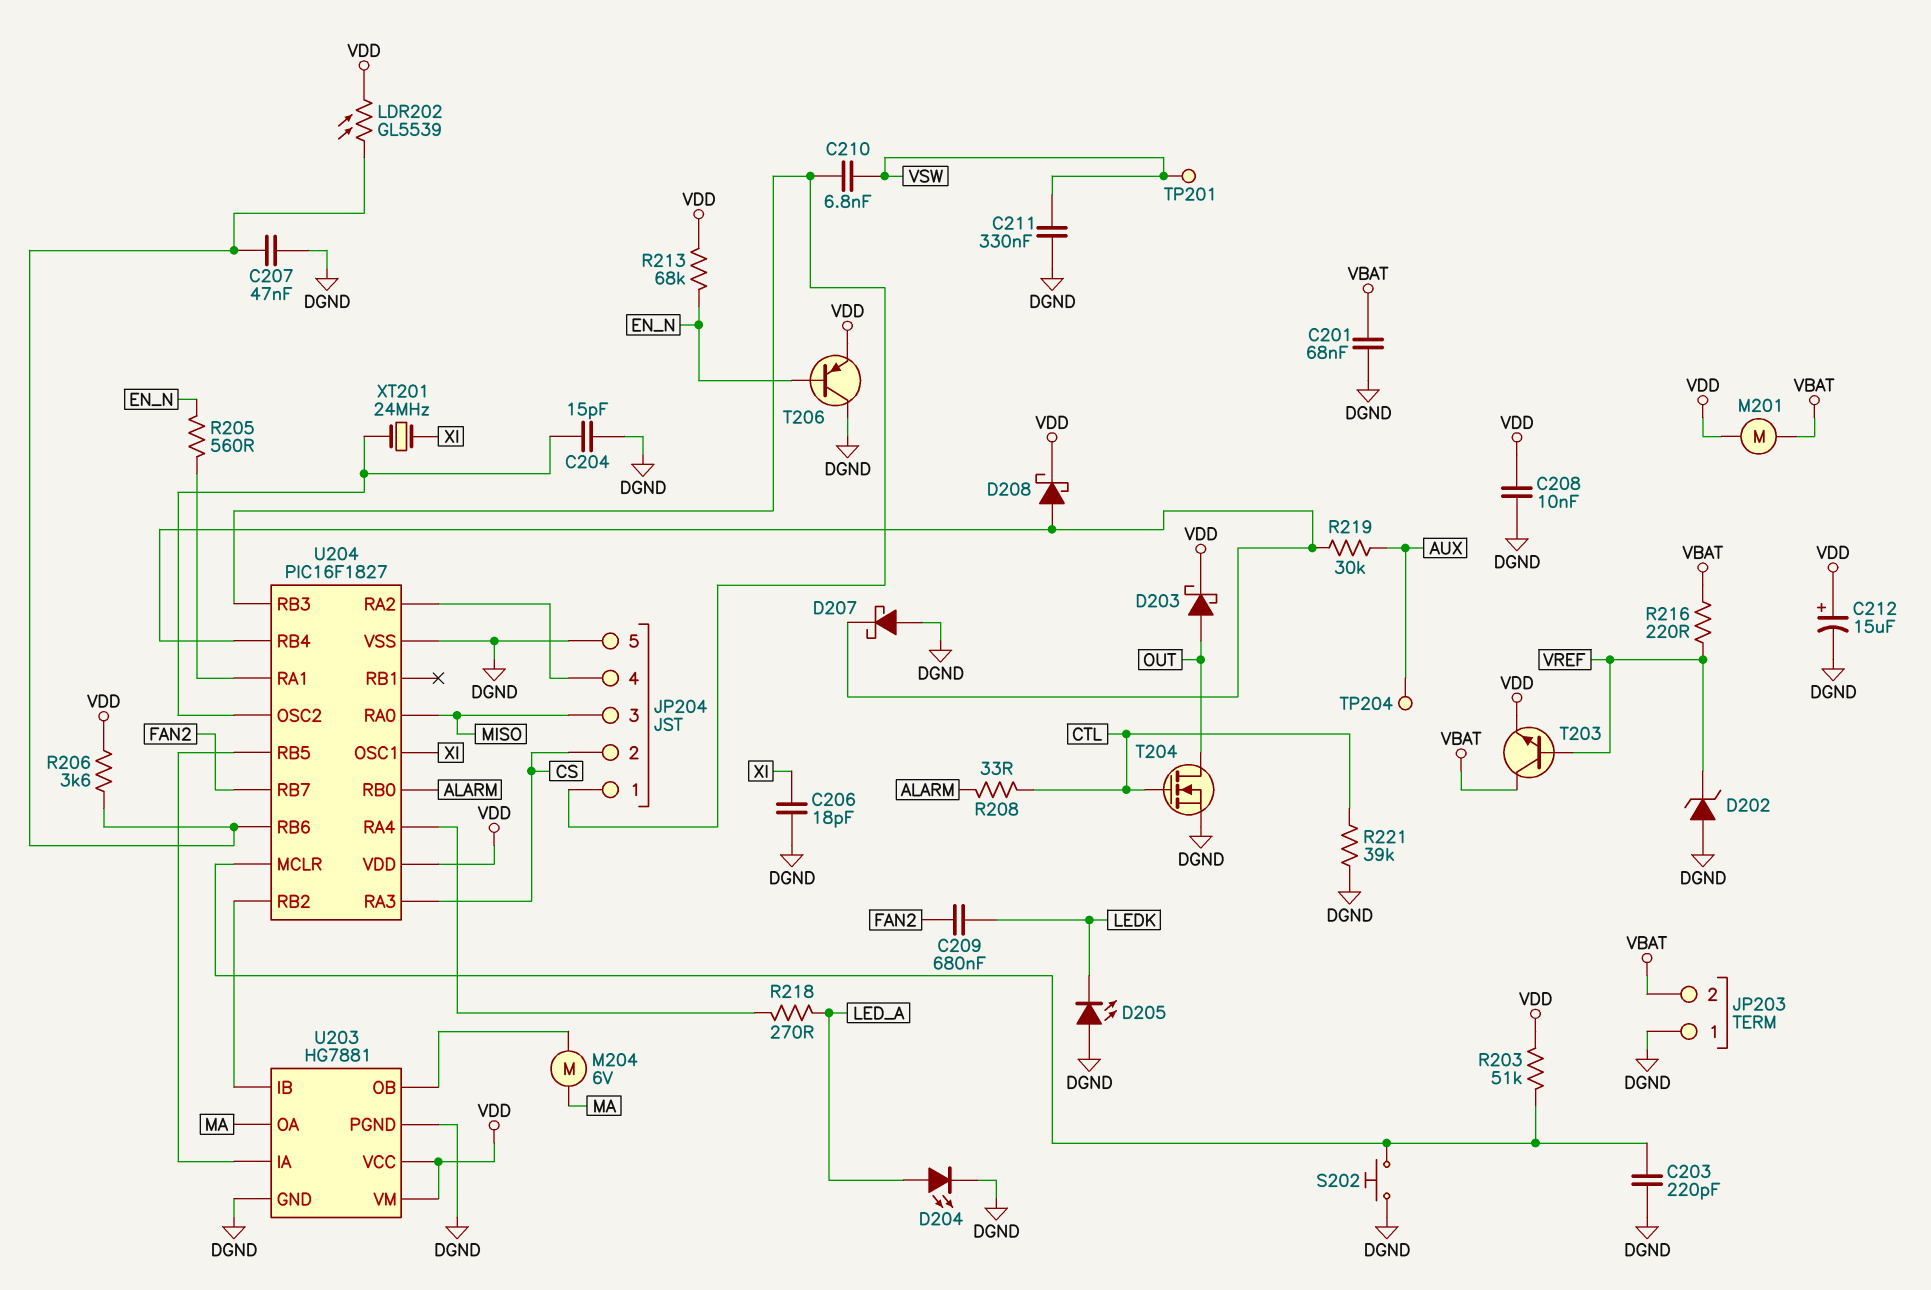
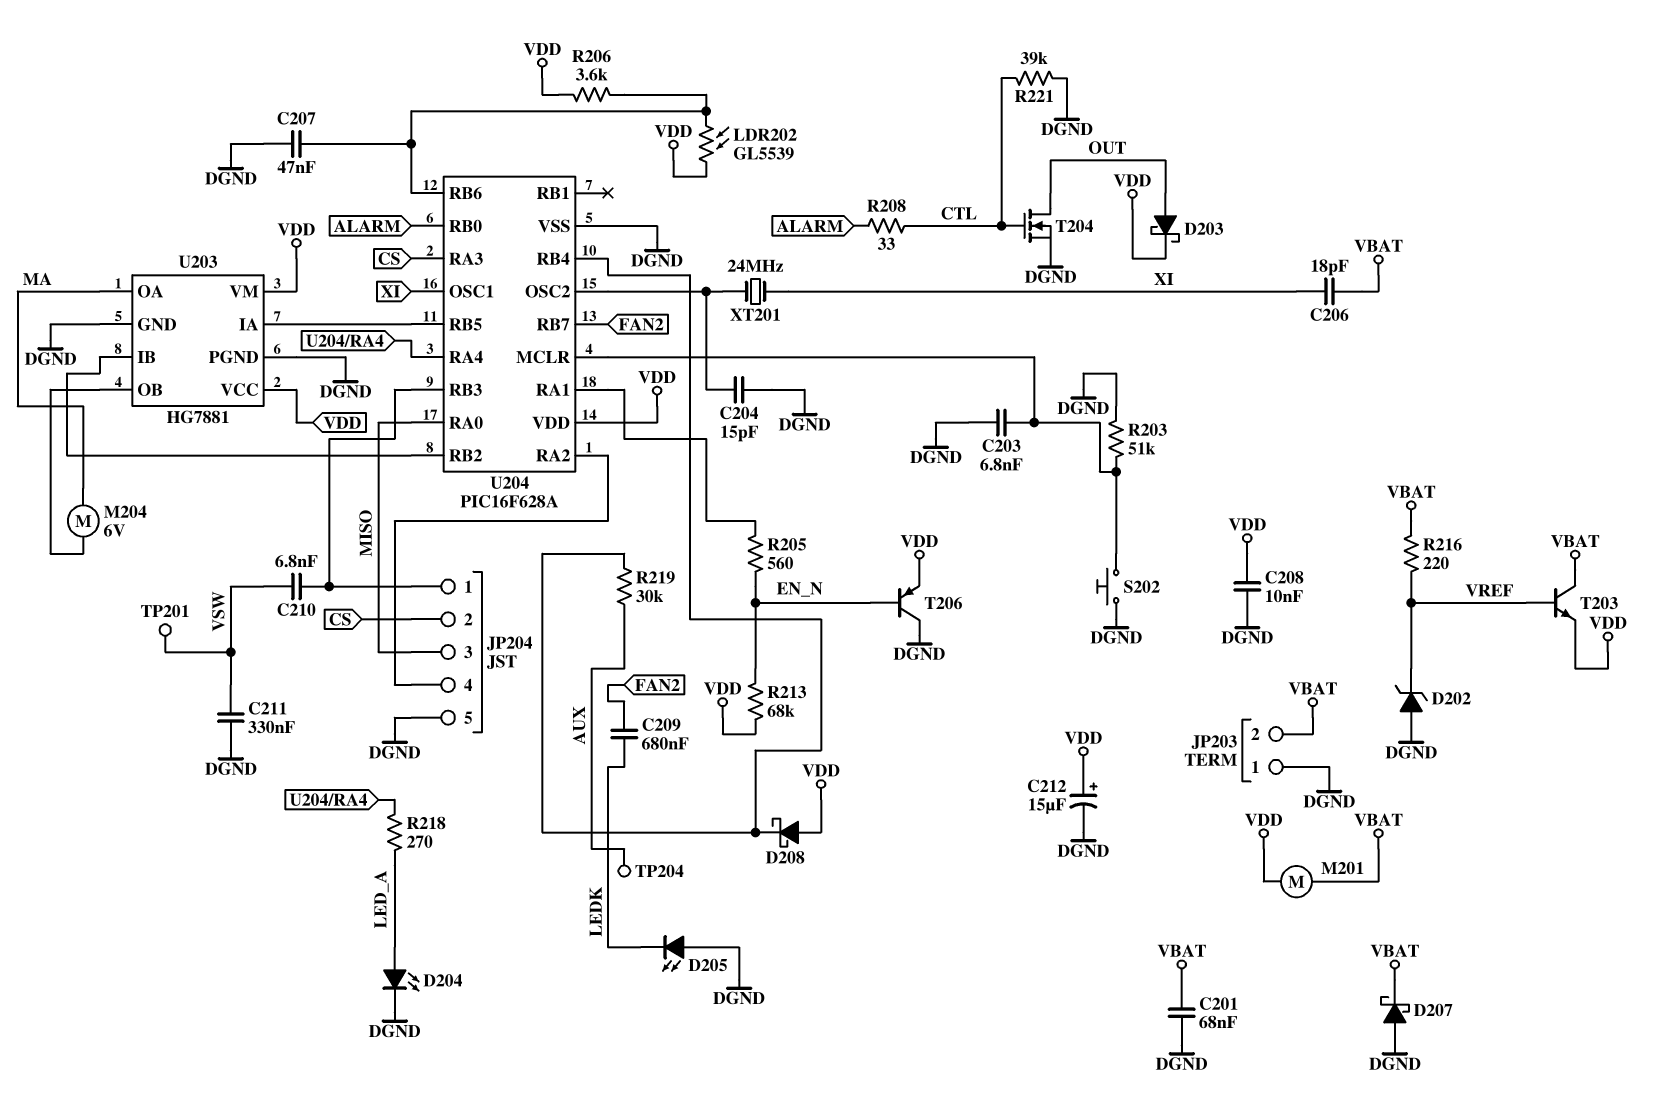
C203: 220pF (DGND, U204/MCLR) -> 6.8nF (DGND, U204/MCLR)
C206: 18pF (DGND, XI) -> 18pF (VBAT, XI)
D207: schottky (A DGND, K U204/RB4) -> schottky (A DGND, K VBAT)
D208: schottky (A U204/RB4, K VDD) -> schottky (A VDD, K U204/RB4)
R203: 51k (U204/MCLR, VDD) -> 51k (DGND, U204/MCLR)
U204: PIC16F1827 -> PIC16F628A

